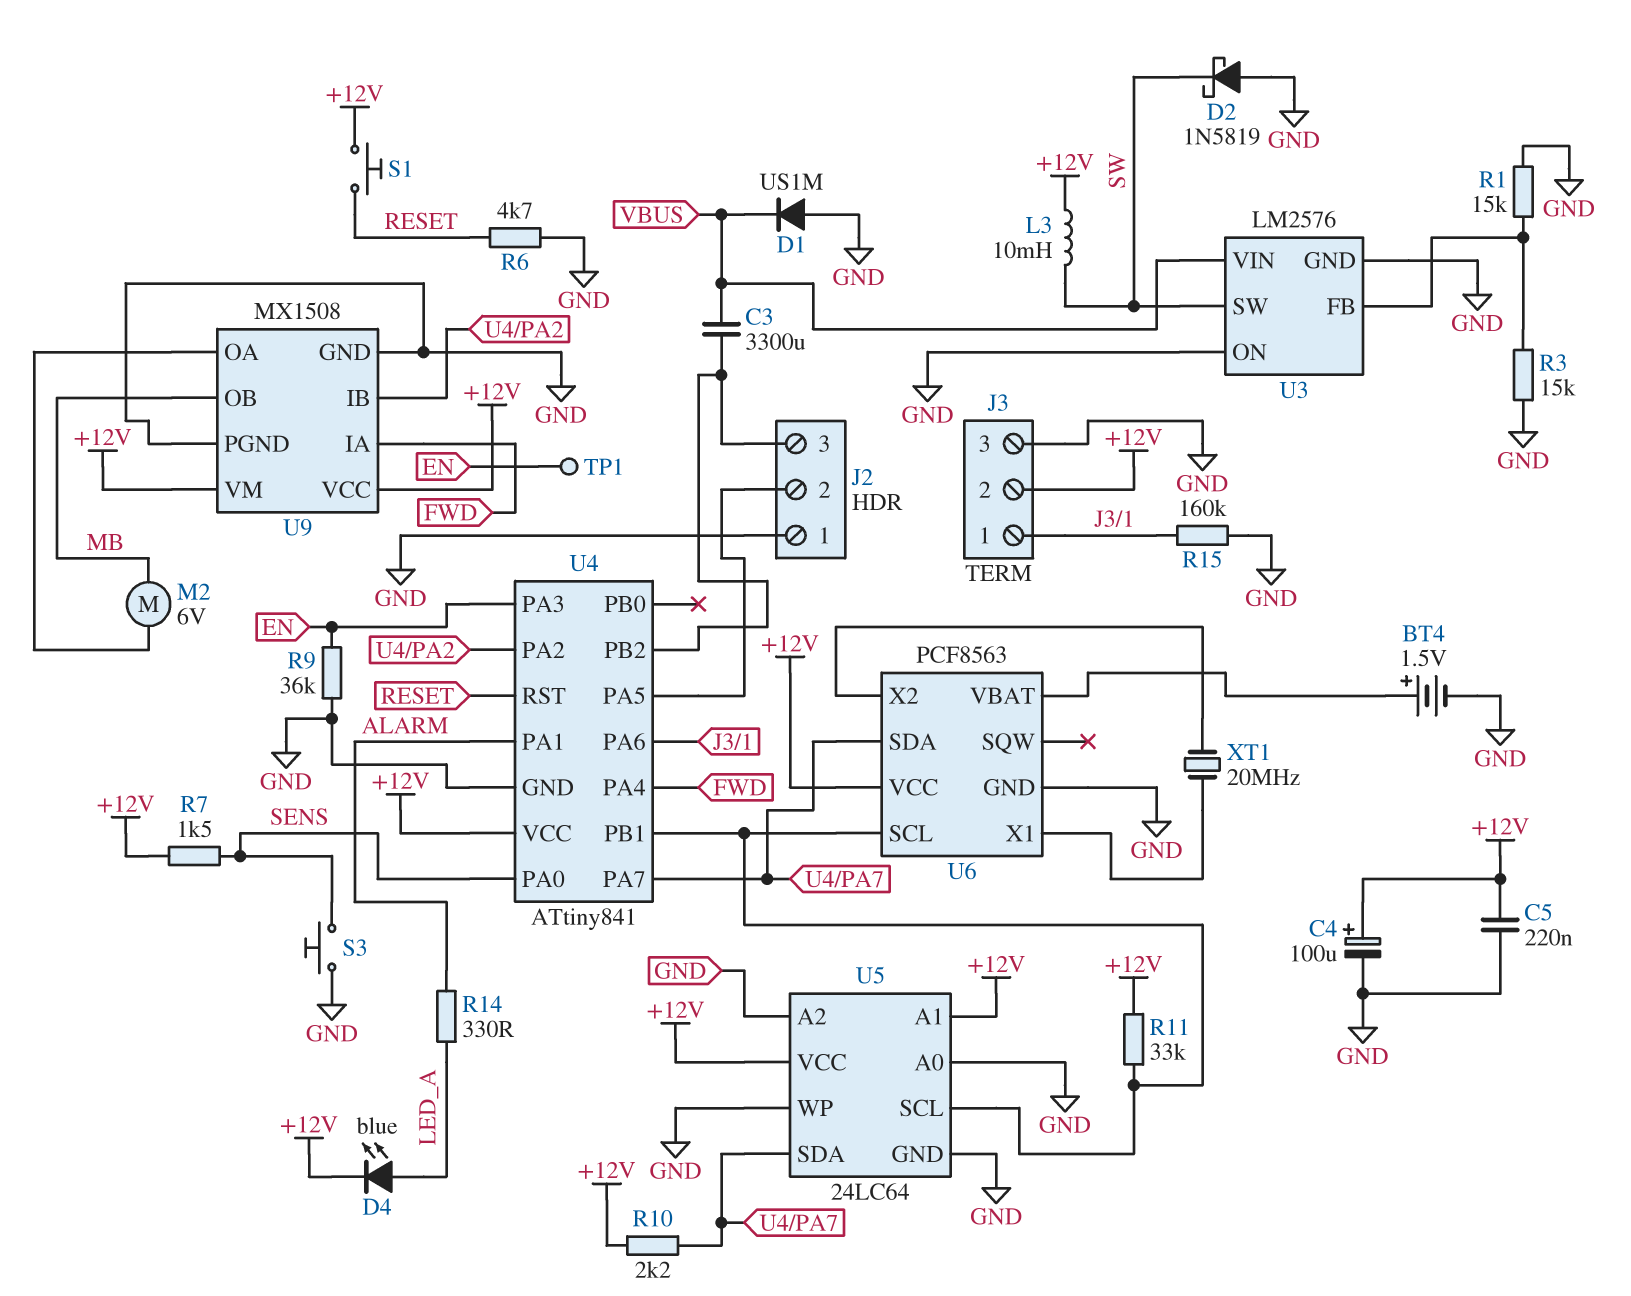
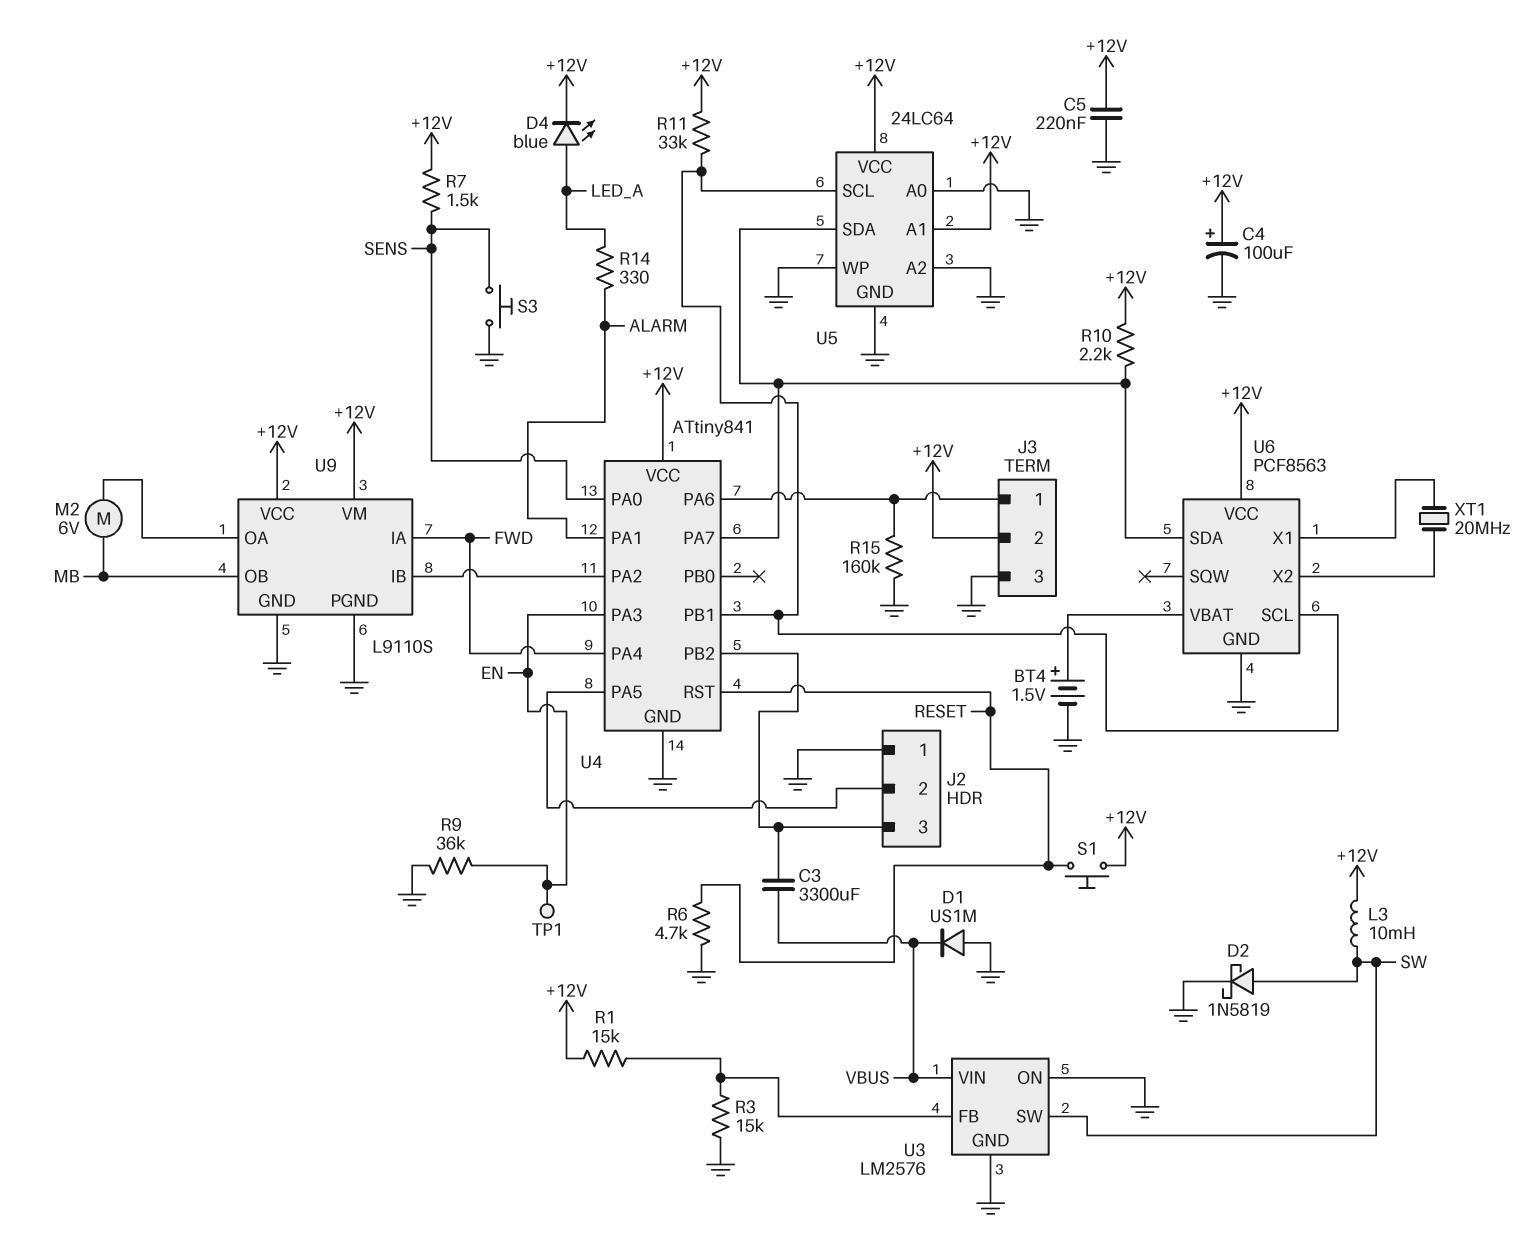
D2: schottky 1N5819 (A GND, K SW) -> schottky 1N5819 (A SW, K GND)
R1: 15k (GND, U3/FB) -> 15k (+12V, U3/FB)
U9: MX1508 -> L9110S

